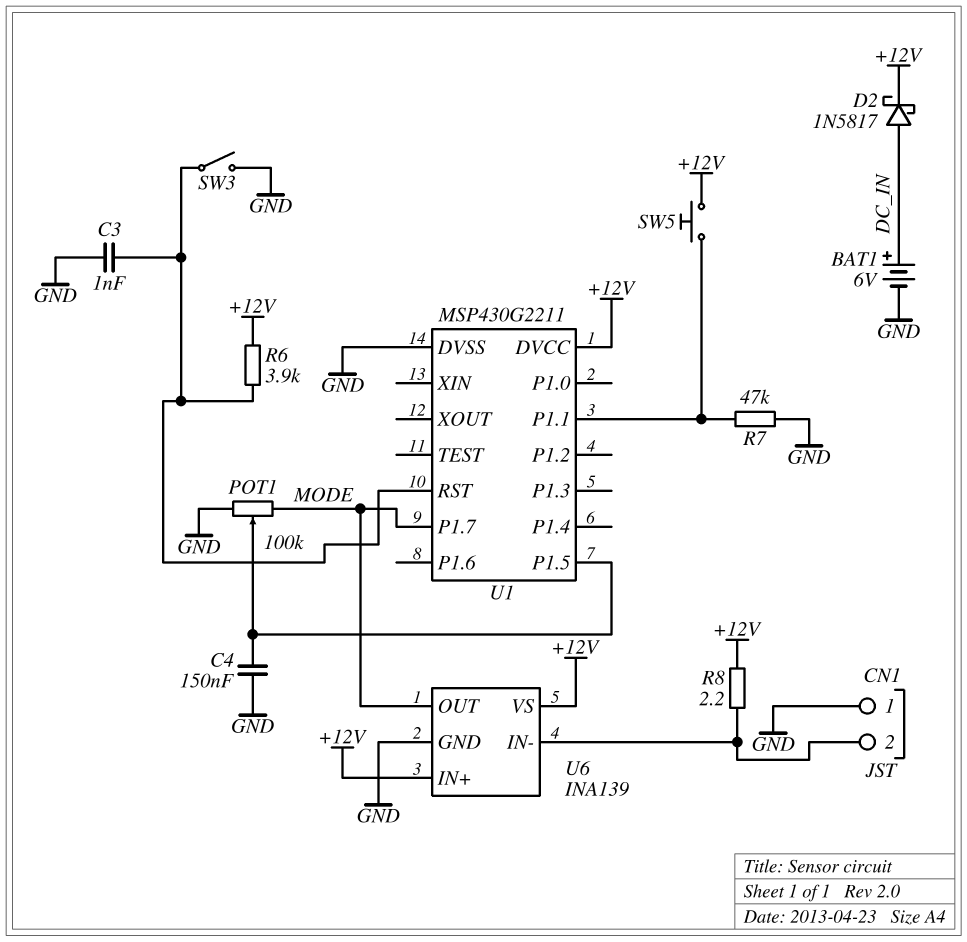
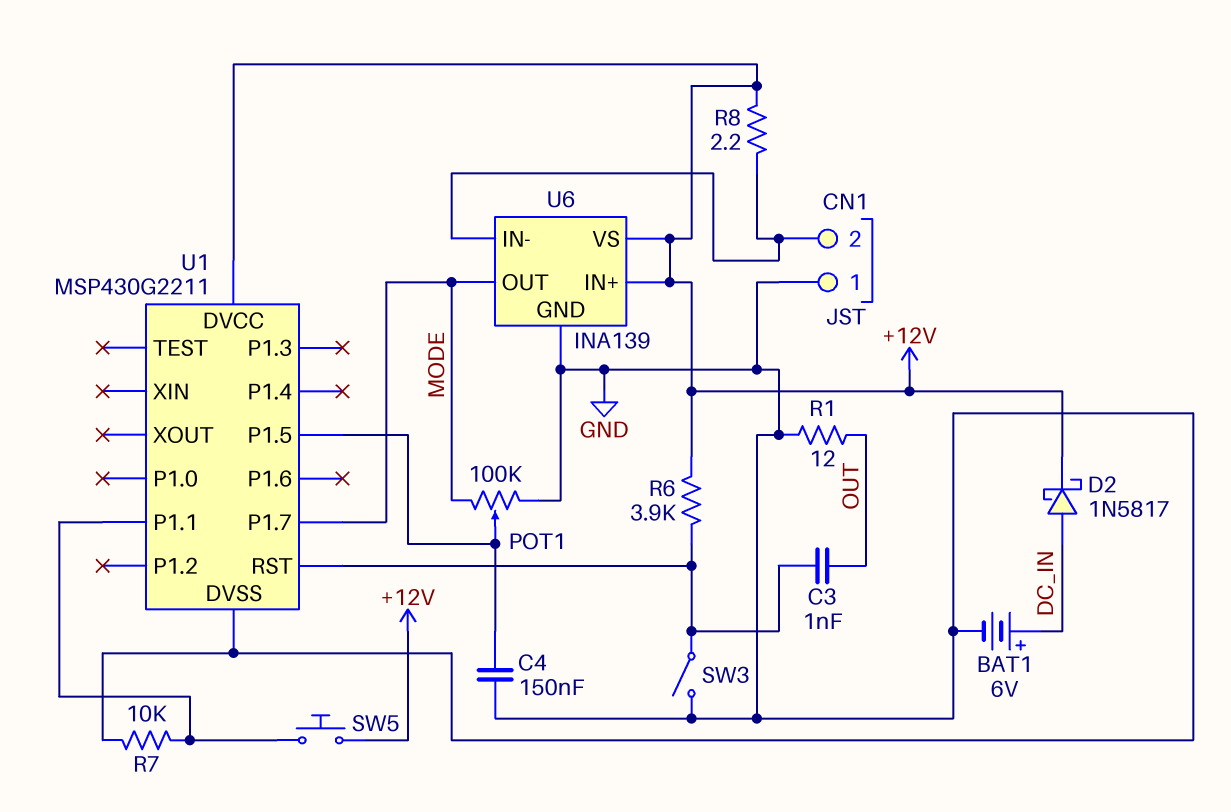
C3: 1nF (GND, U1/RST) -> 1nF (OUT, U1/RST)
R1: none -> 12 (GND, OUT)
R7: 47k (GND, U1/P1.1) -> 10k (GND, U1/P1.1)

